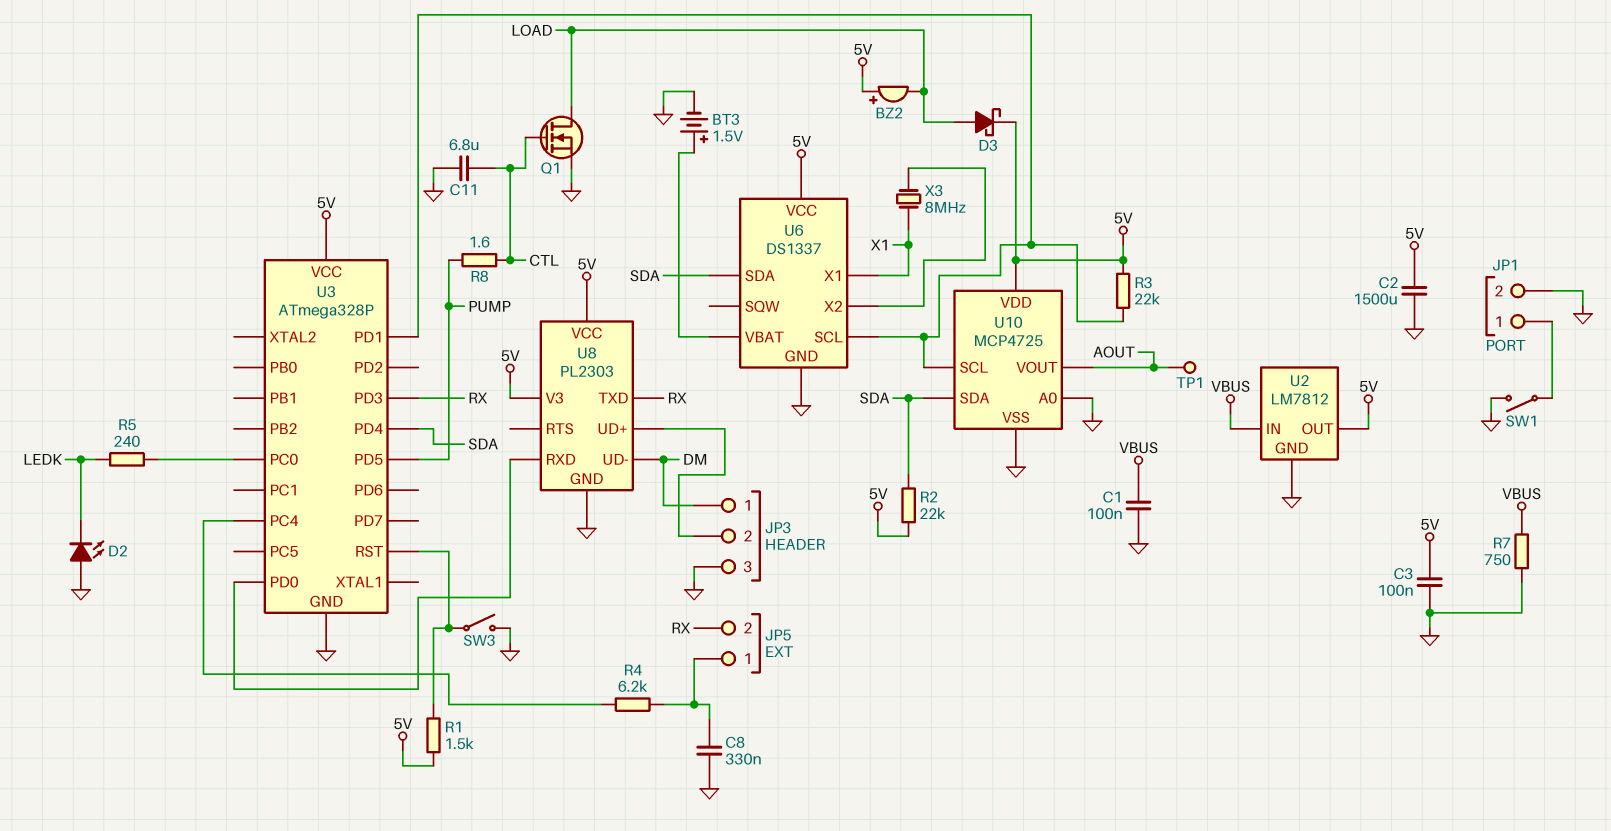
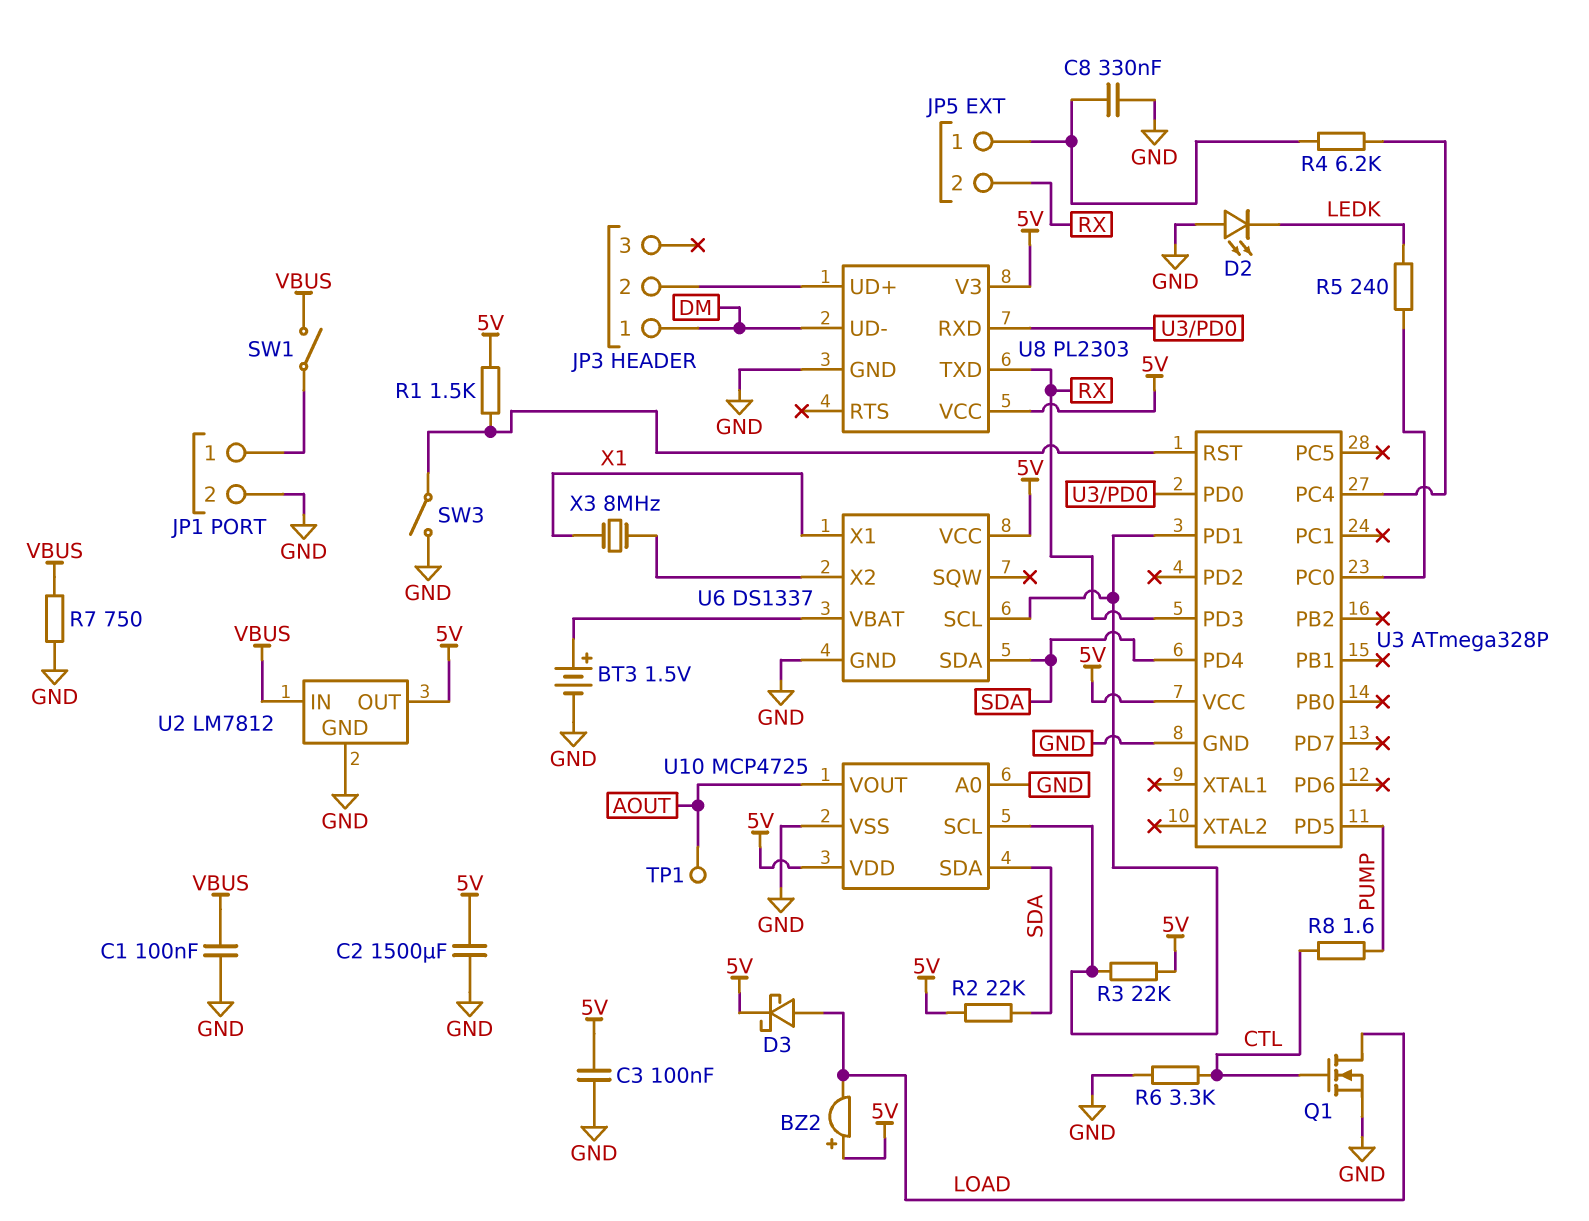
C11: 6.8uF (CTL, GND) -> none
JP3 pin 3: GND -> none
R6: none -> 3.3k (CTL, GND)
SW1: switch (GND, JP1/1) -> switch (JP1/1, VBUS)

